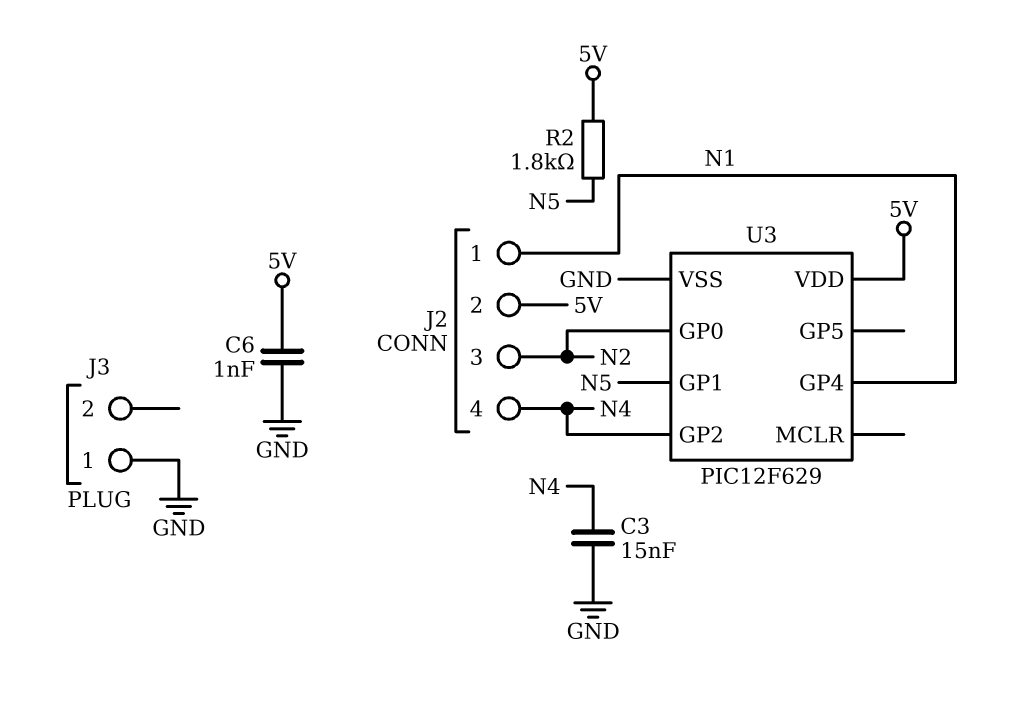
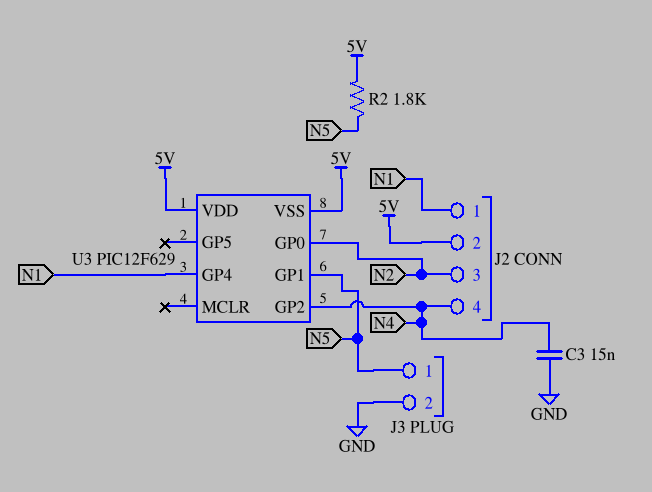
C6: 1nF (5V, GND) -> none
J3 pin 1: GND -> N5
J3 pin 2: none -> GND
U3 pin VSS: GND -> 5V

